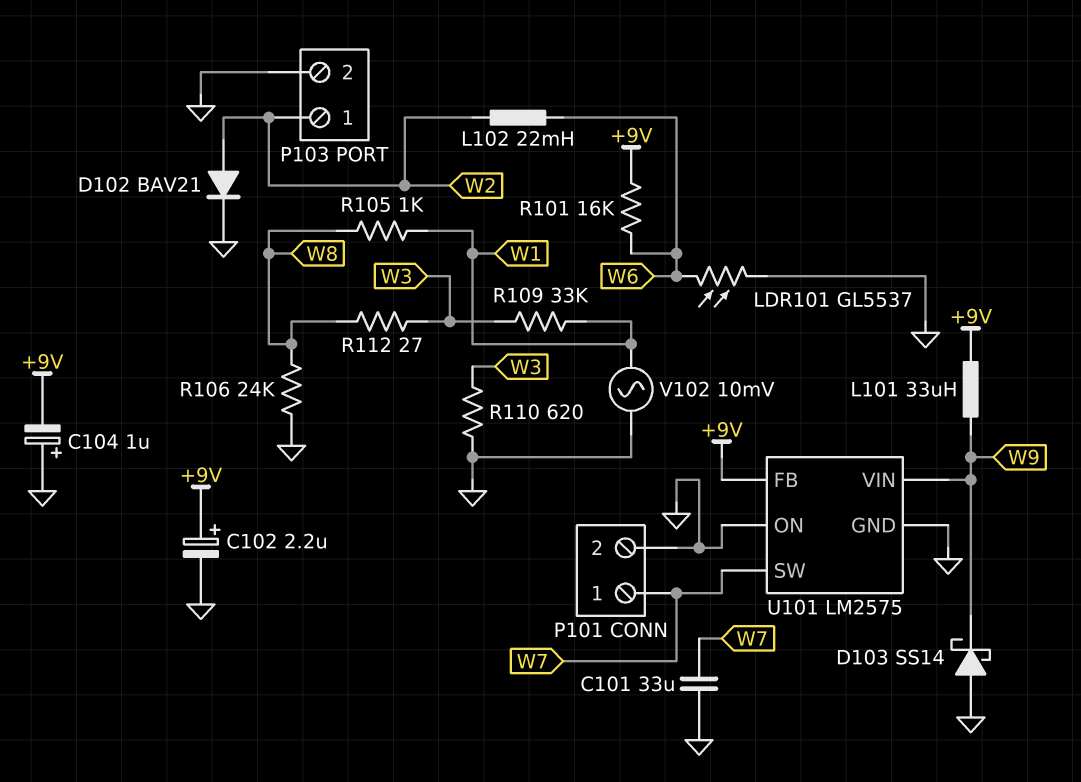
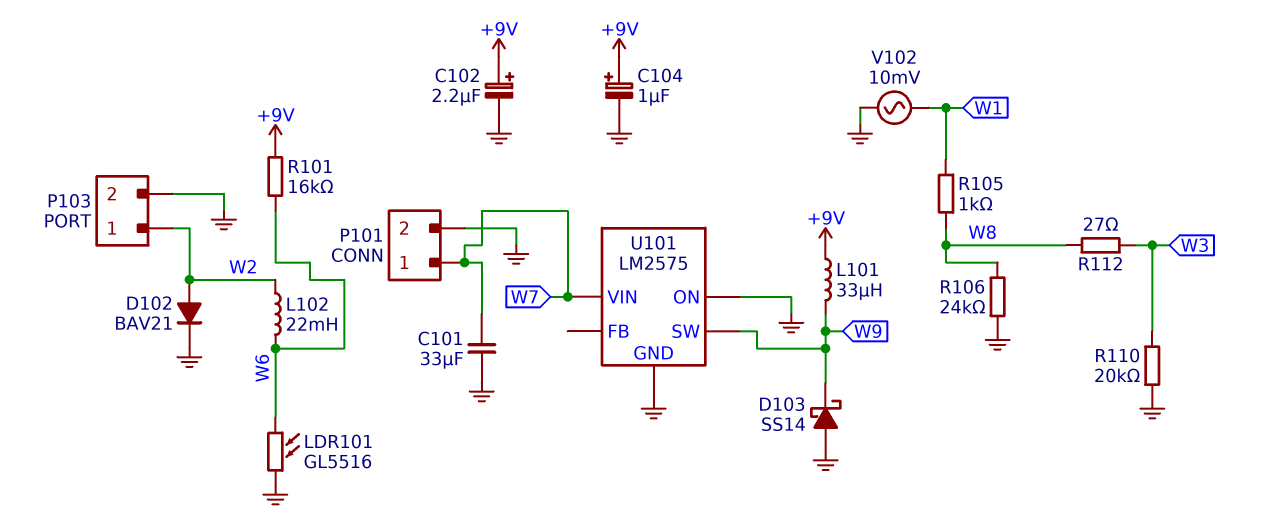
C104: 1uF (plus GND, minus +9V) -> 1uF (plus +9V, minus GND)
LDR101: GL5537 (GND, W6) -> GL5516 (GND, W6)
R109: 33k (W1, W3) -> none
R110: 620 (GND, W3) -> 20k (GND, W3)
U101 pin FB: +9V -> none
U101 pin SW: W7 -> W9
U101 pin VIN: W9 -> W7

